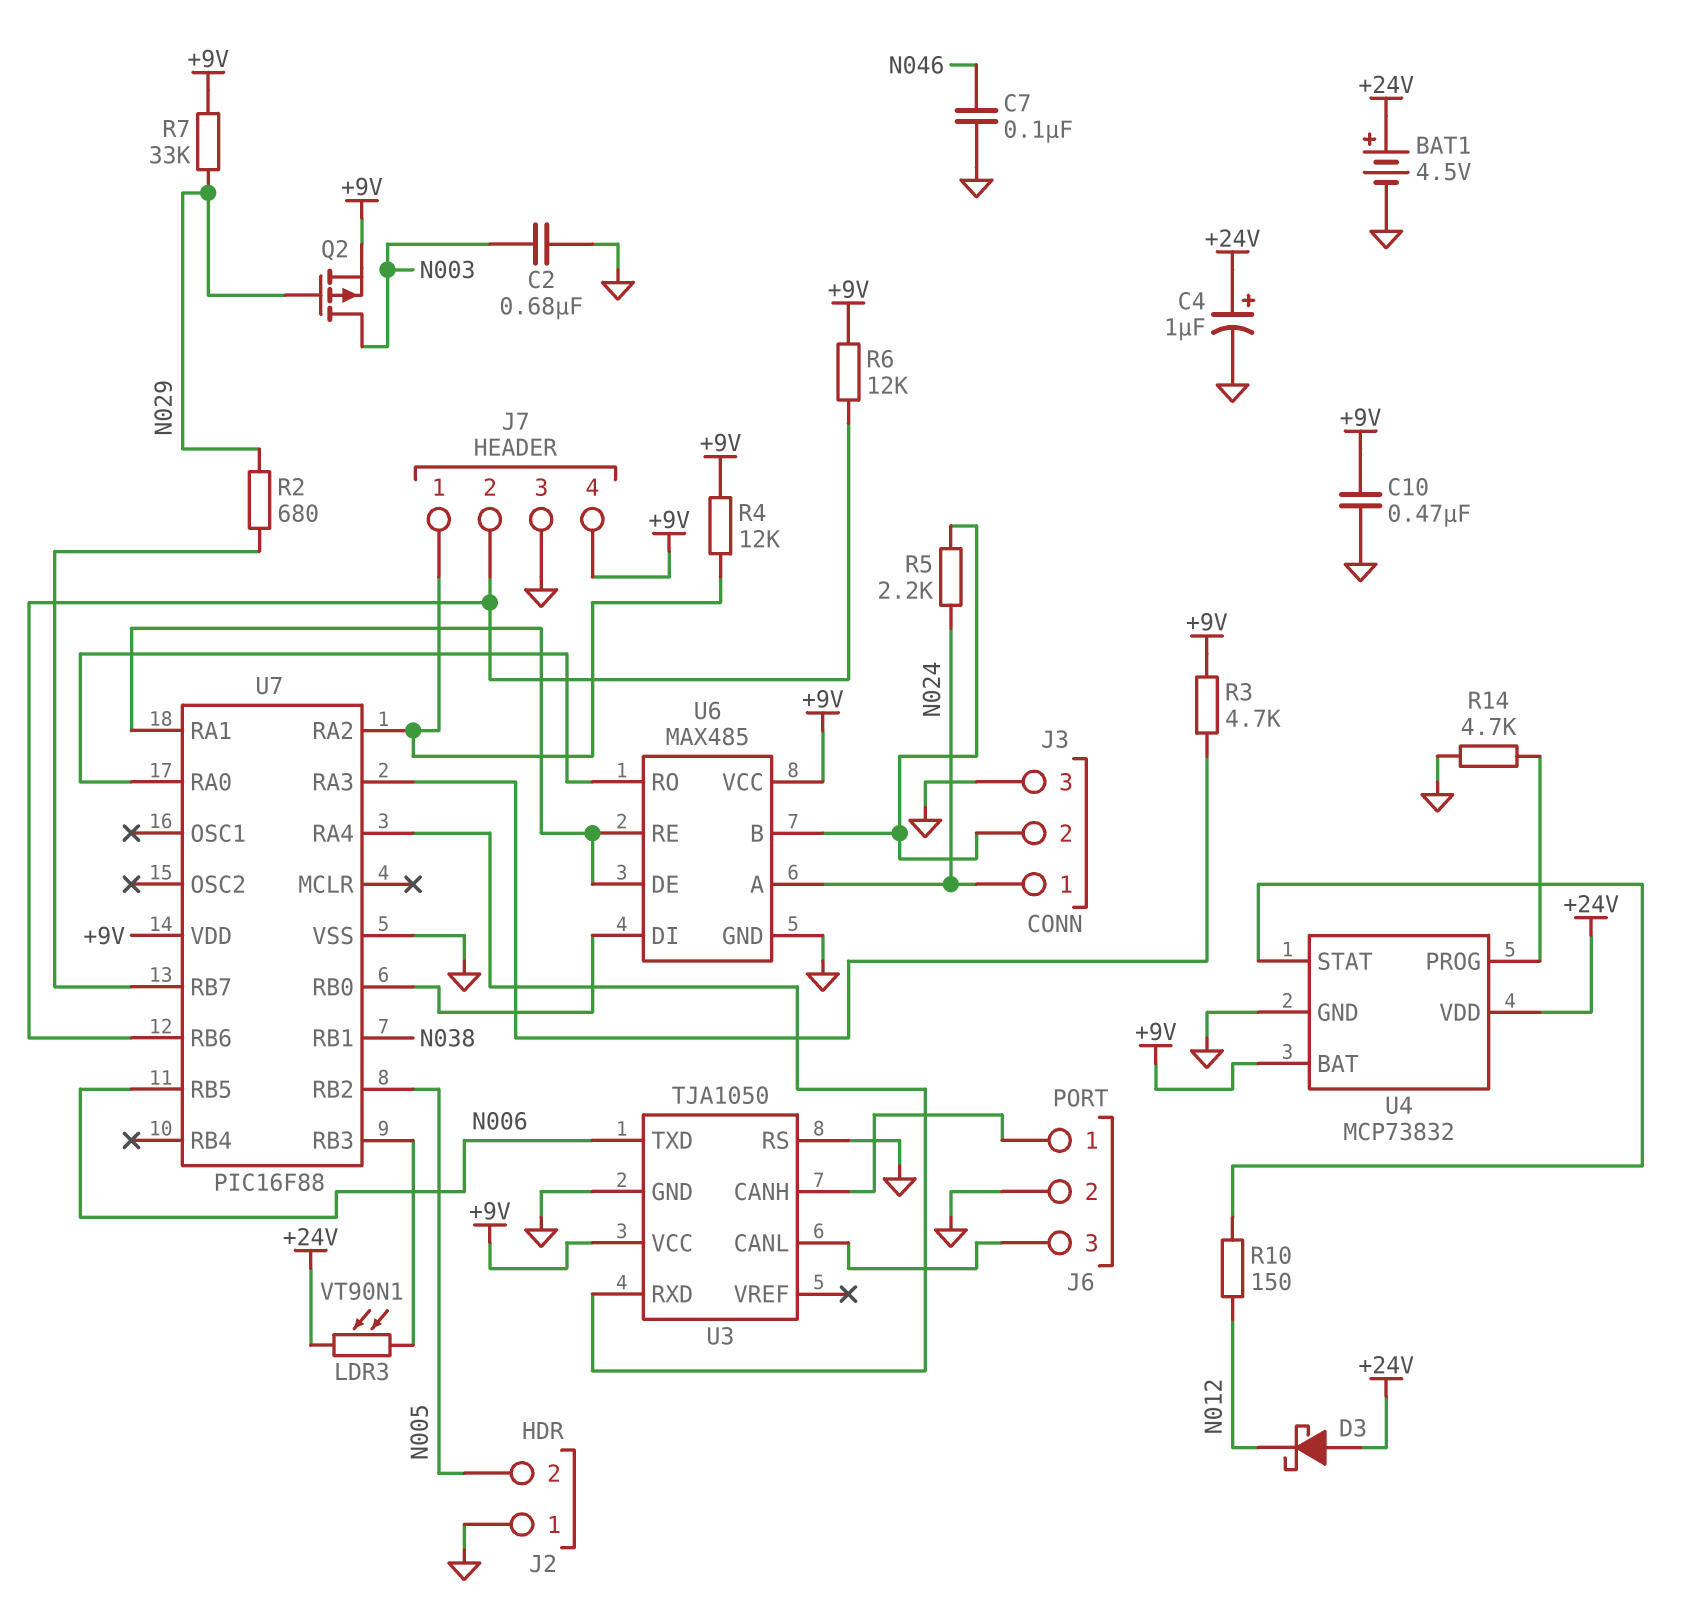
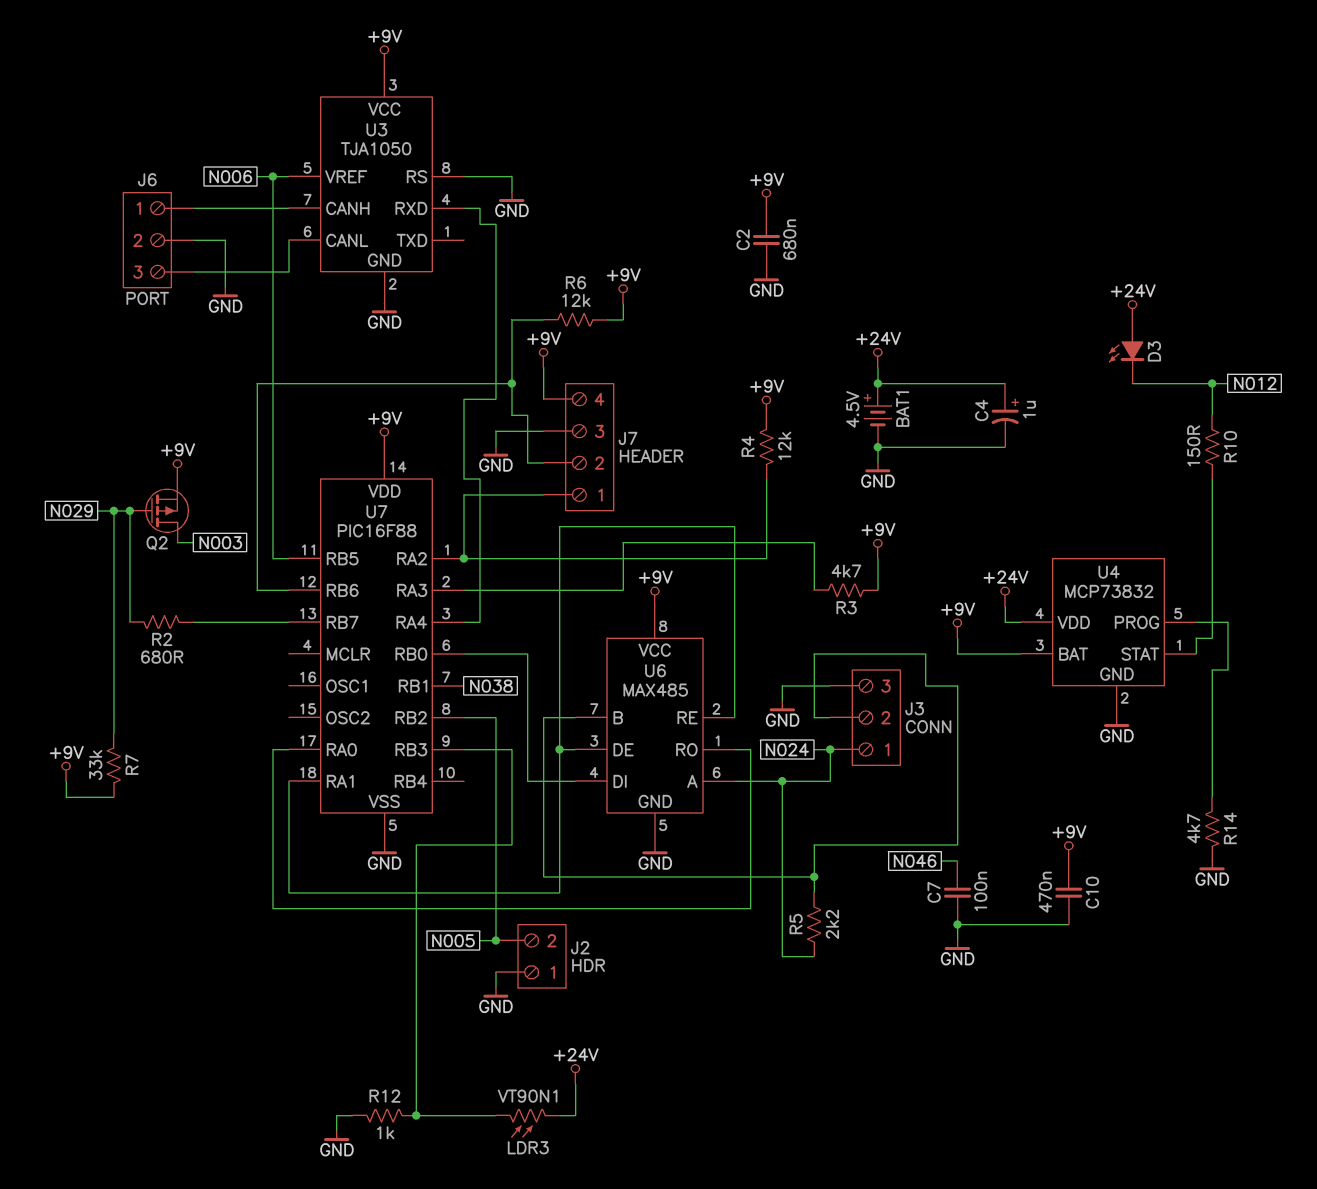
C2: 680nF (GND, N003) -> 680nF (+9V, GND)
D3: schottky (A +24V, K N012) -> LED (A +24V, K N012)
R12: none -> 1k (GND, U7/RB3)
U3 pin TXD: N006 -> none
U3 pin VREF: none -> N006

